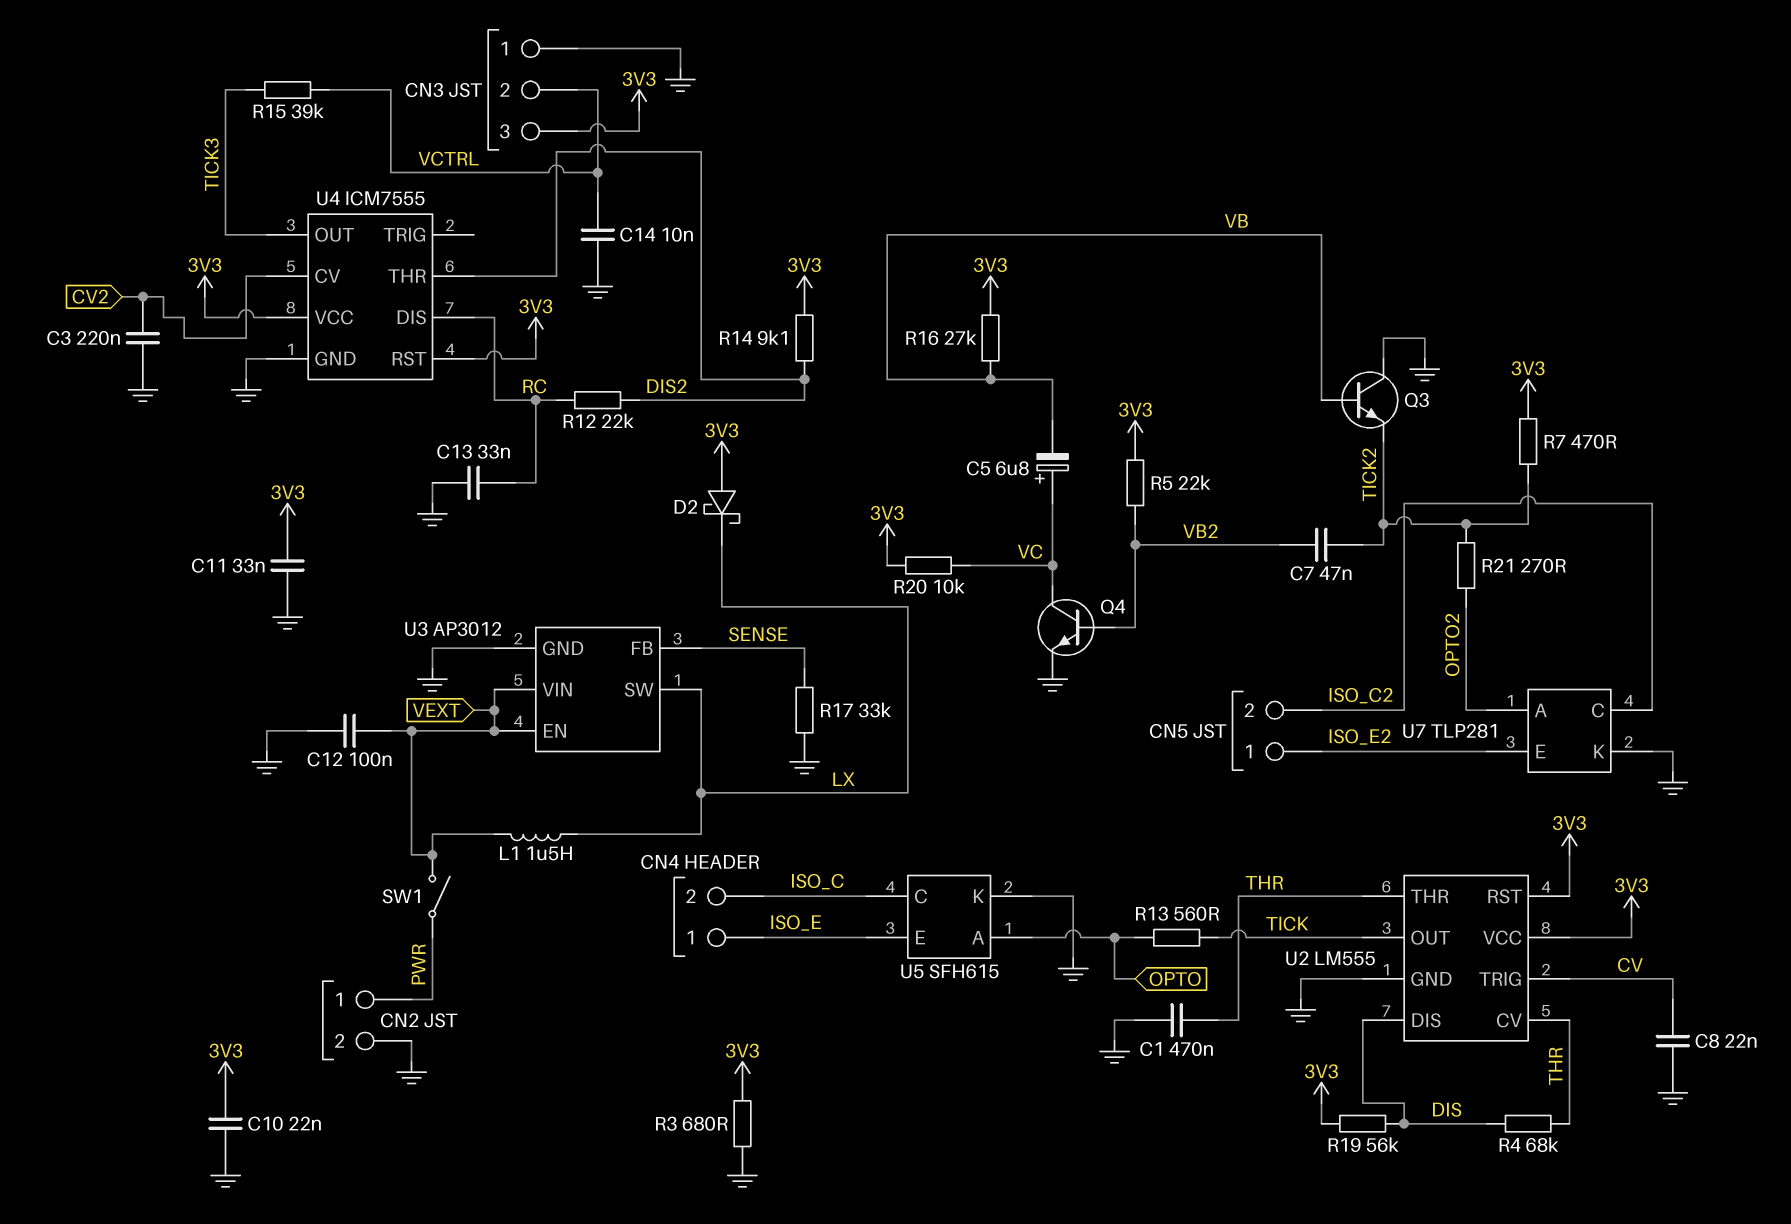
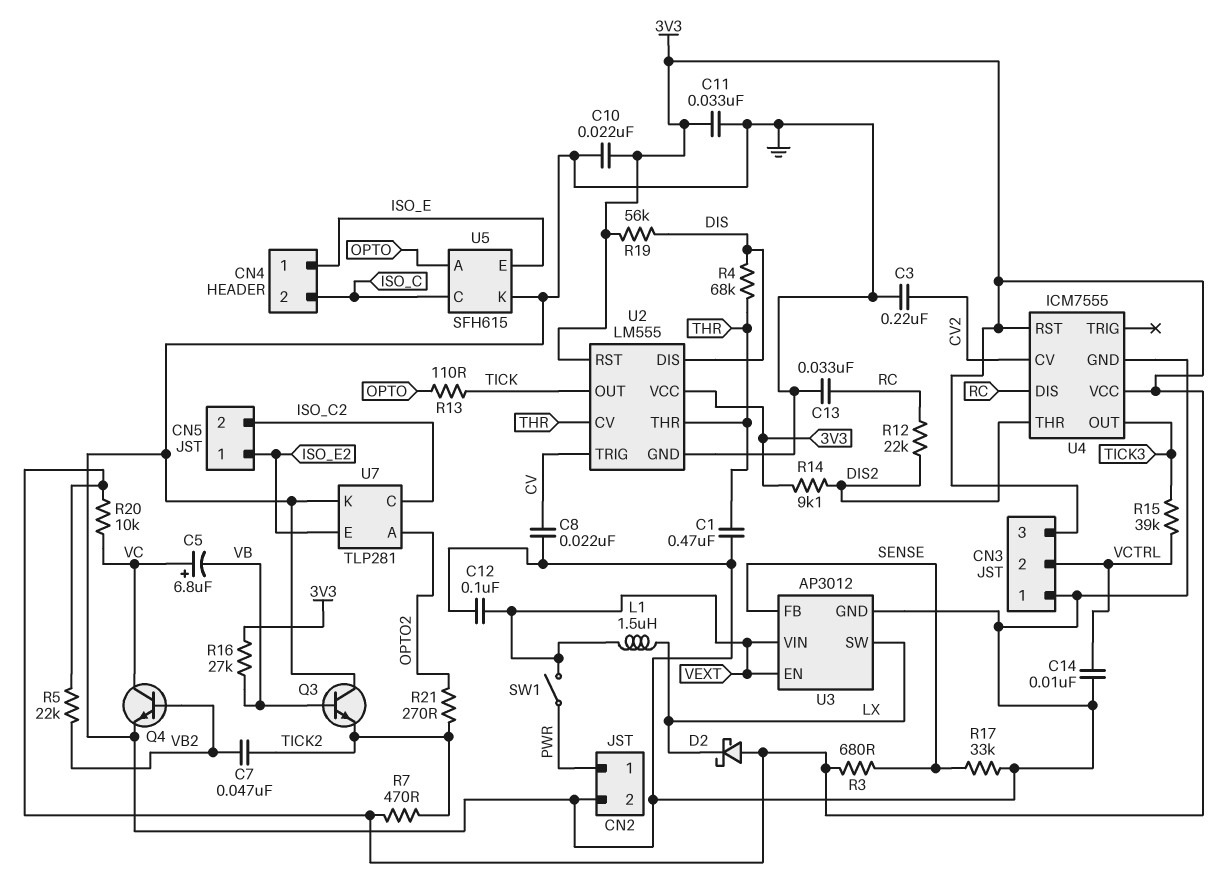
R3: 680 (3V3, GND) -> 680 (3V3, SENSE)
R13: 560 (OPTO, TICK) -> 110 (OPTO, TICK)

